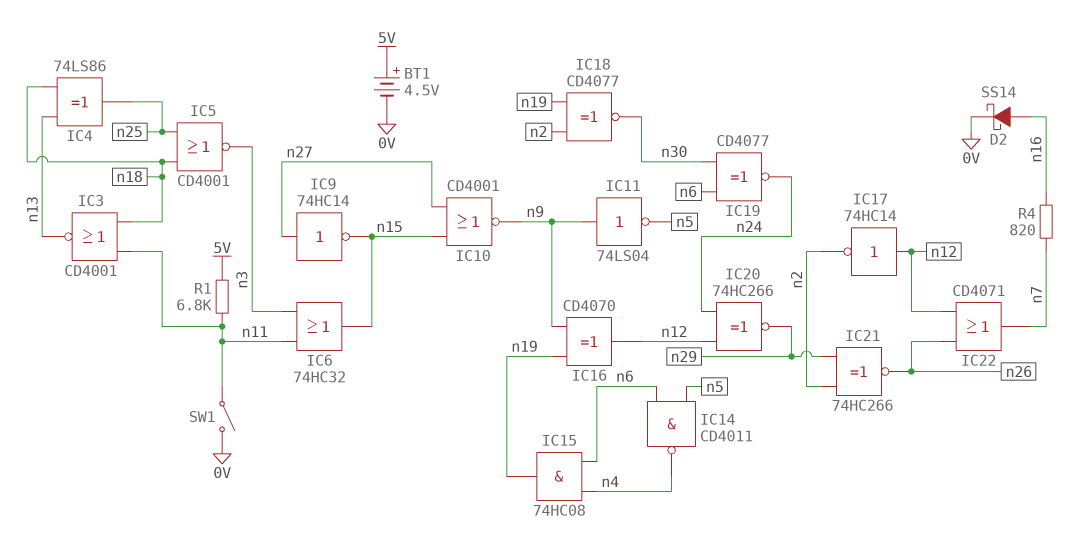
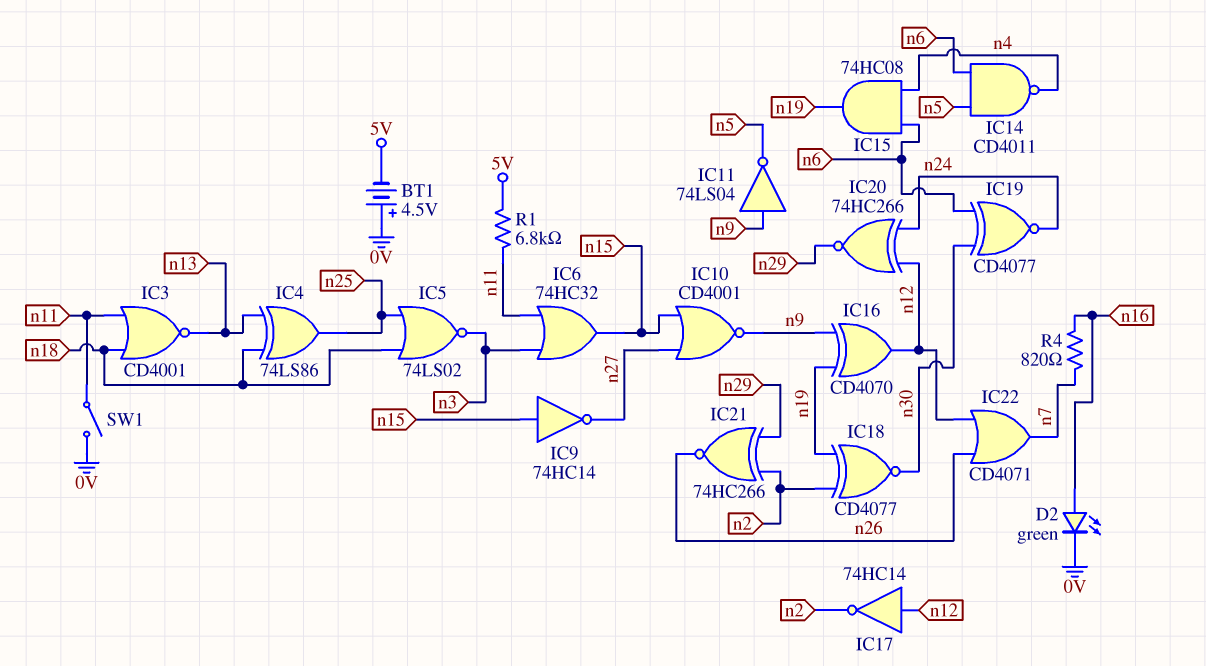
BT1: 4.5V (plus 5V, minus 0V) -> 4.5V (plus 0V, minus 5V)
D2: schottky SS14 (A n16, K 0V) -> LED green (A n16, K 0V)
IC5: NOR CD4001 (in n18, in n25, out n3) -> NOR 74LS02 (in n18, in n25, out n3)
IC9: NOT 74HC14 (in n27, out n15) -> NOT 74HC14 (in n15, out n27)

